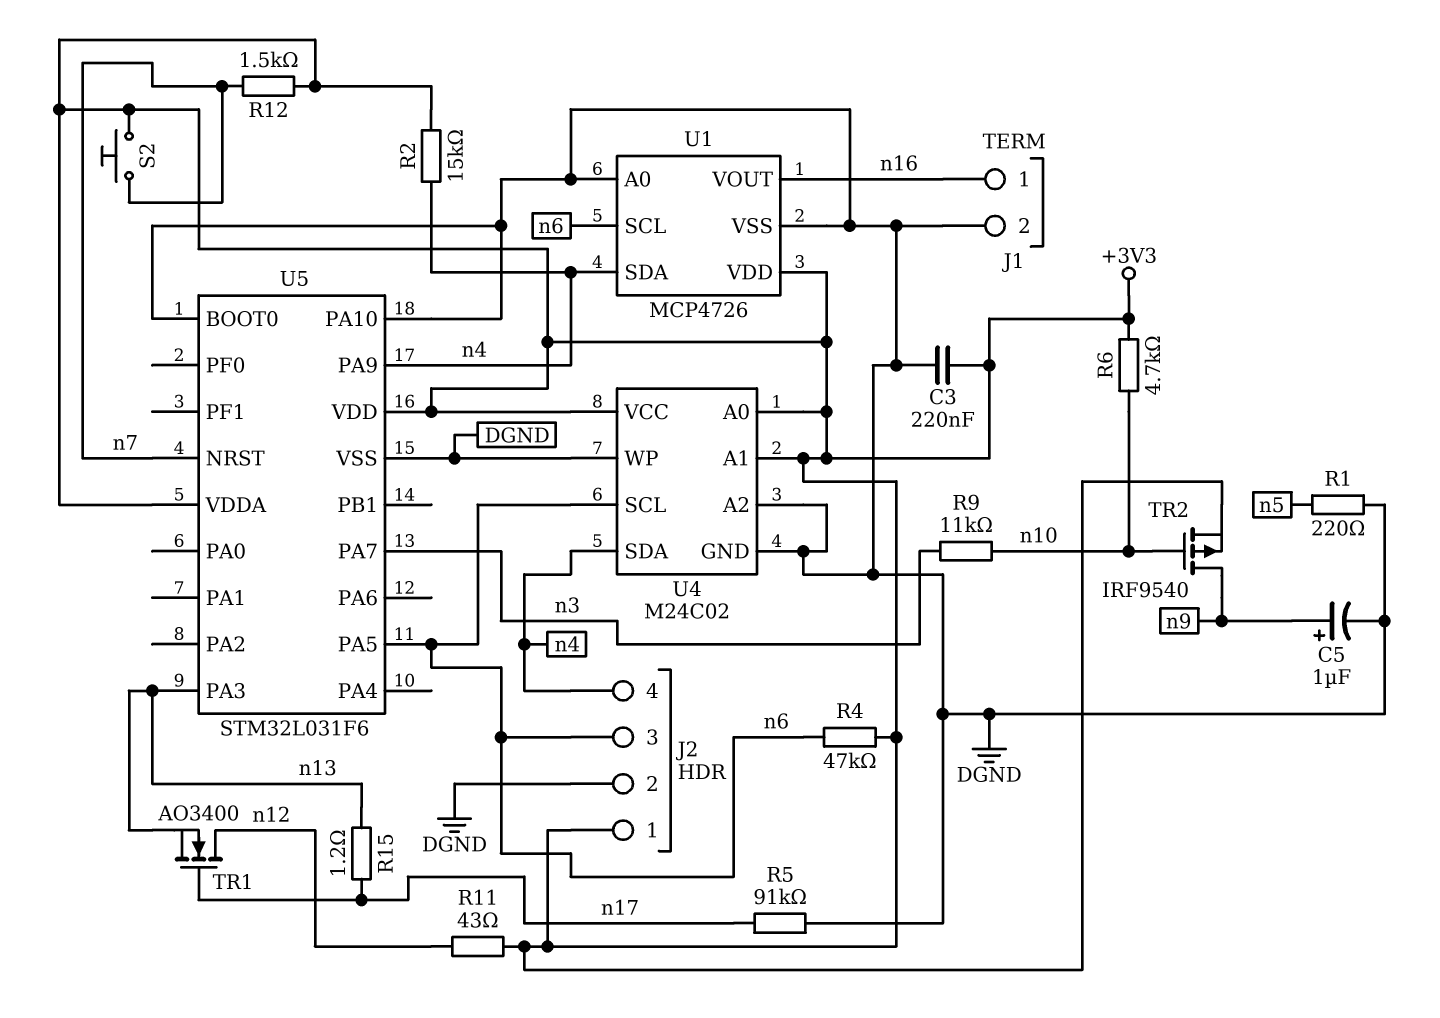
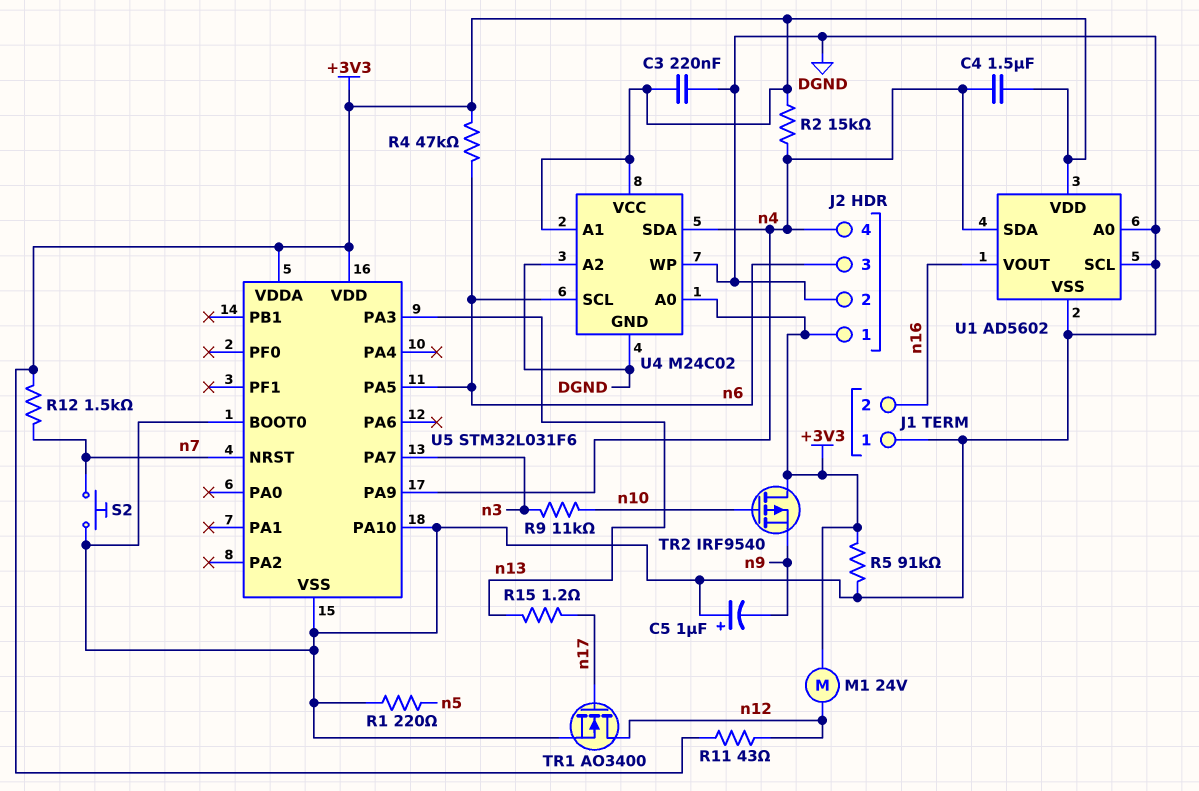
C4: none -> 1.5uF (+3V3, n4)
C5: 1uF (plus n9, minus DGND) -> 1uF (plus DGND, minus n9)
J1 pin 1: n16 -> DGND
J1 pin 2: DGND -> n16
M1: none -> motor 24V (+3V3, n12)
R5: 91k (DGND, n17) -> 91k (+3V3, DGND)
R6: 4.7k (+3V3, n10) -> none
S2: button (+3V3, n7) -> button (DGND, n7)
TR1: NMOS AO3400 (G n17, D n12, S n13) -> NMOS AO3400 (G n17, D n12, S DGND)
TR2: PMOS IRF9540 (G n10, D n9, S +3V3) -> PMOS IRF9540 (G n10, D +3V3, S n9)
U1: MCP4726 -> AD5602
U1 pin SCL: n6 -> DGND

